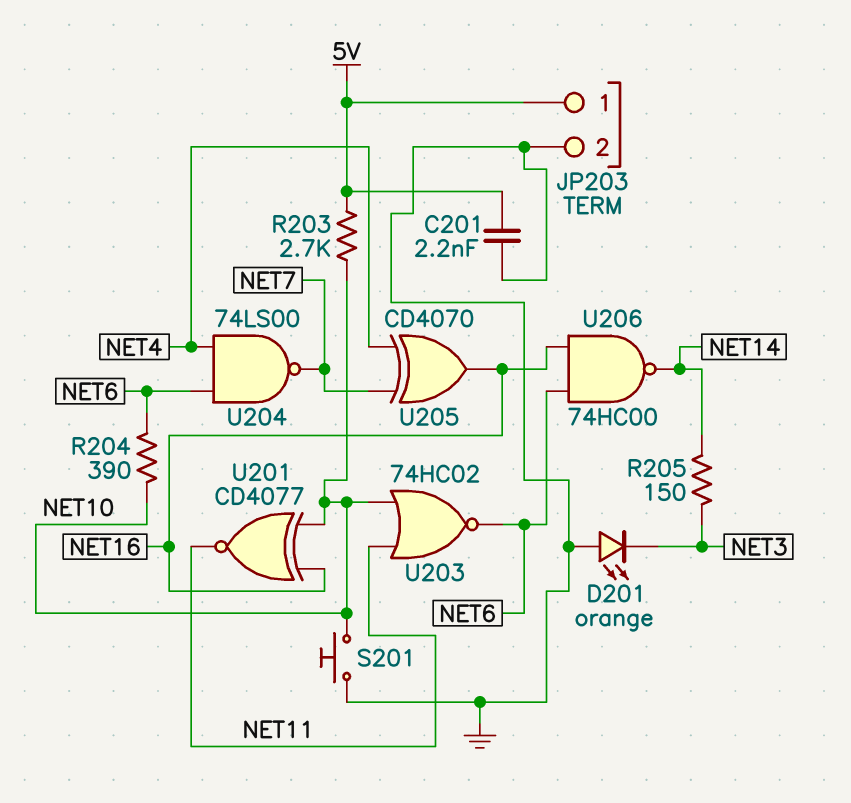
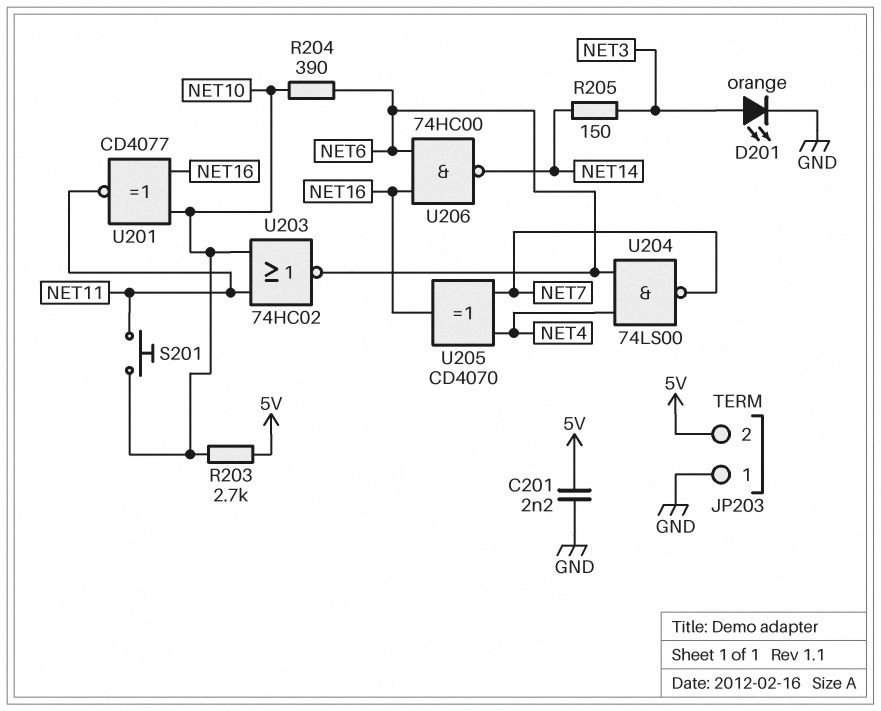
D201: LED orange (A GND, K NET3) -> LED orange (A NET3, K GND)
JP203 pin 1: 5V -> GND
JP203 pin 2: GND -> 5V
S201: button (GND, NET10) -> button (NET10, NET11)

